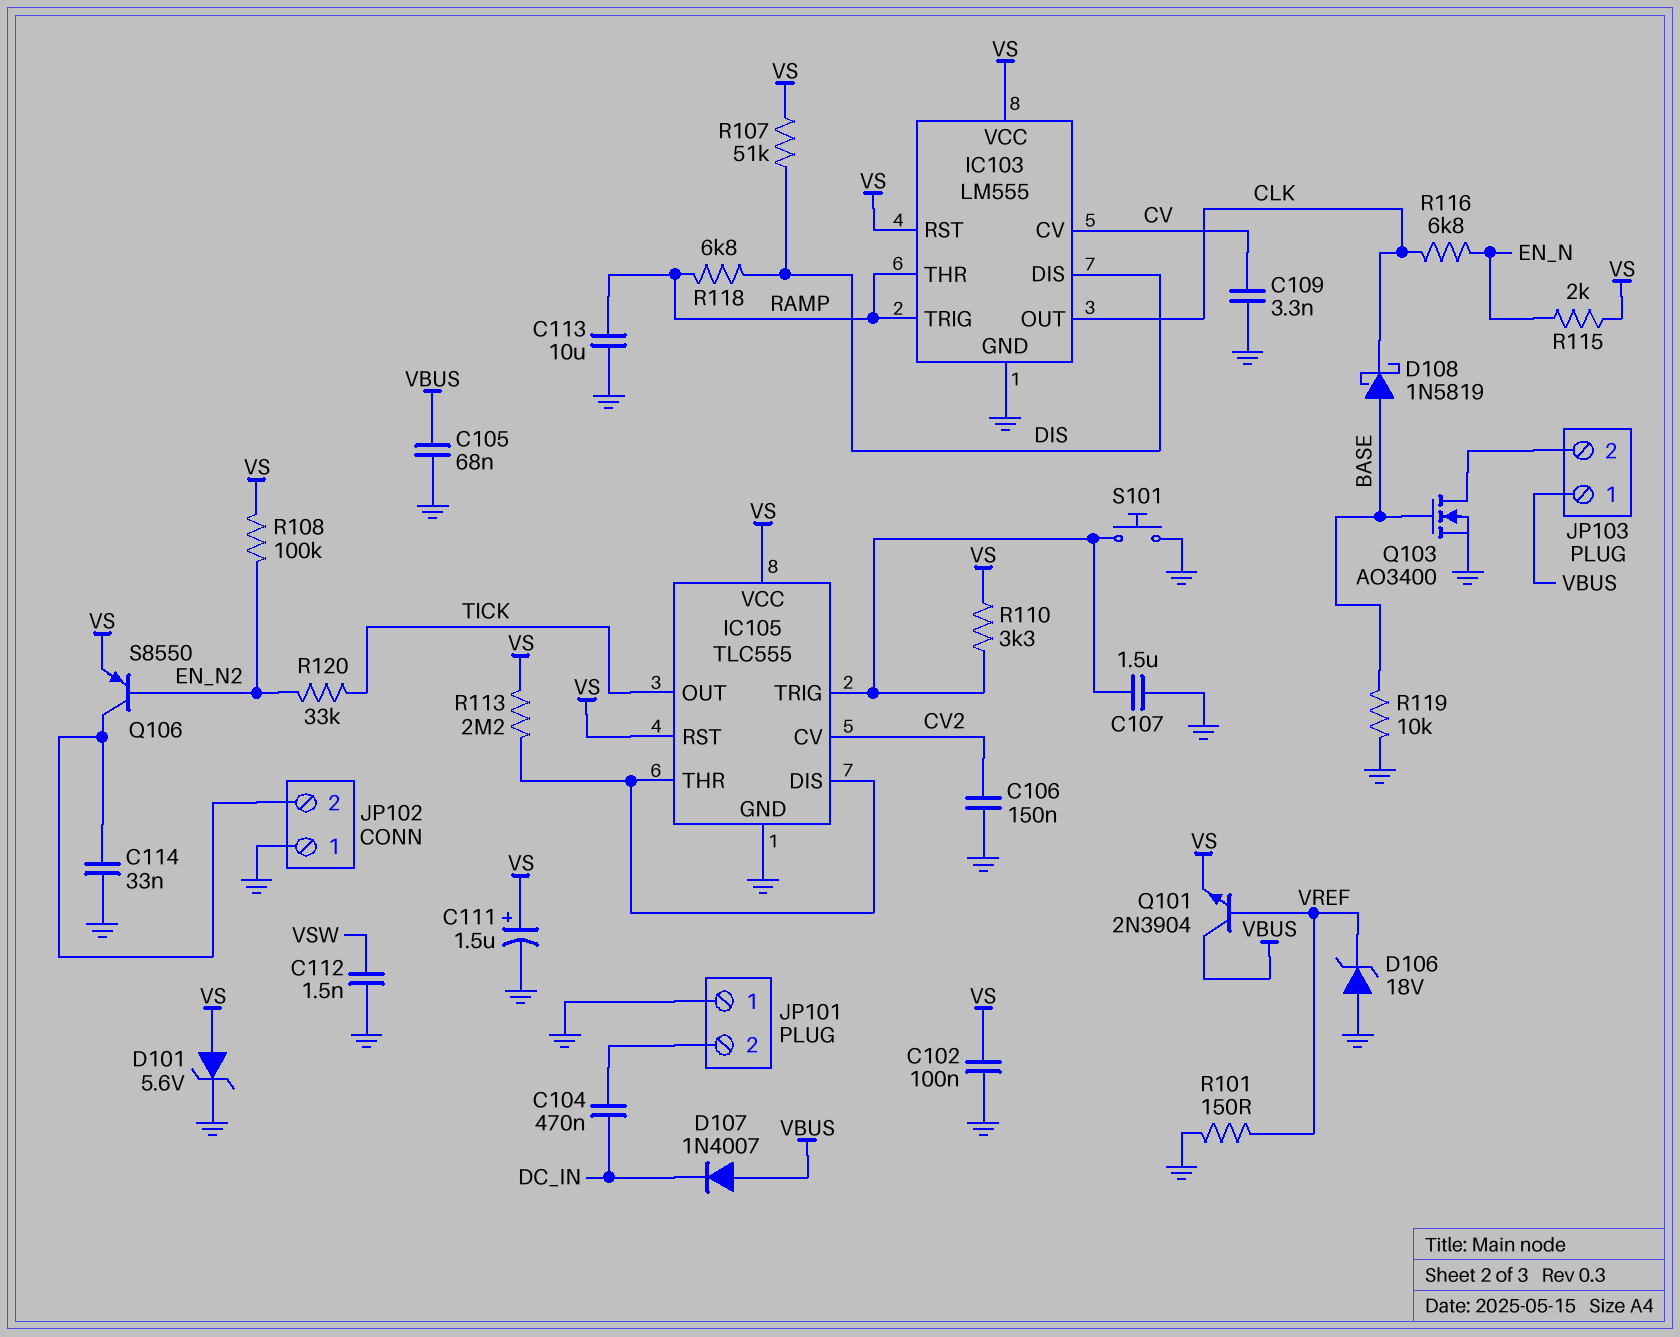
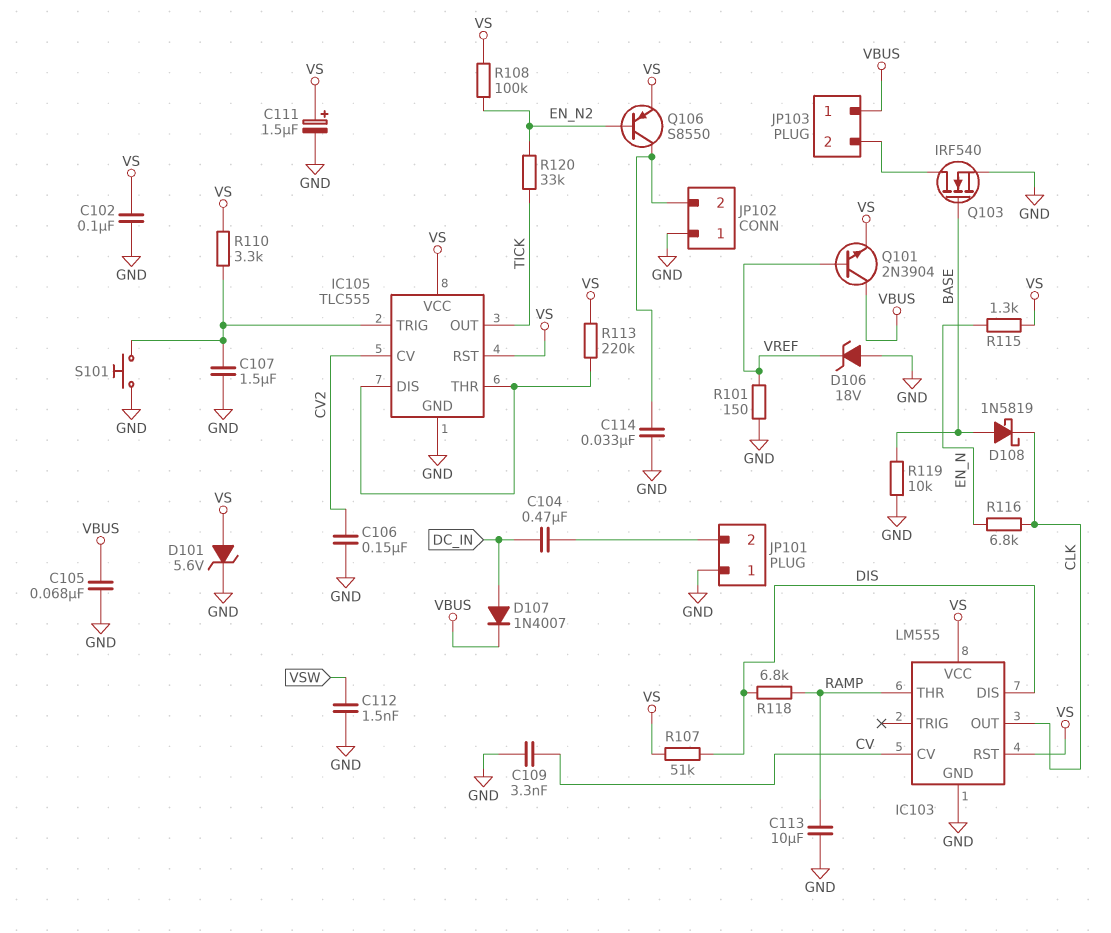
D107: diode 1N4007 (A VBUS, K DC_IN) -> diode 1N4007 (A DC_IN, K VBUS)
IC103 pin TRIG: RAMP -> none
Q103: NMOS AO3400 (G BASE, D JP103/2, S GND) -> NMOS IRF540 (G BASE, D JP103/2, S GND)
R113: 2.2M (IC105/DIS, VS) -> 220k (IC105/DIS, VS)
R115: 2k (EN_N, VS) -> 1.3k (EN_N, VS)

